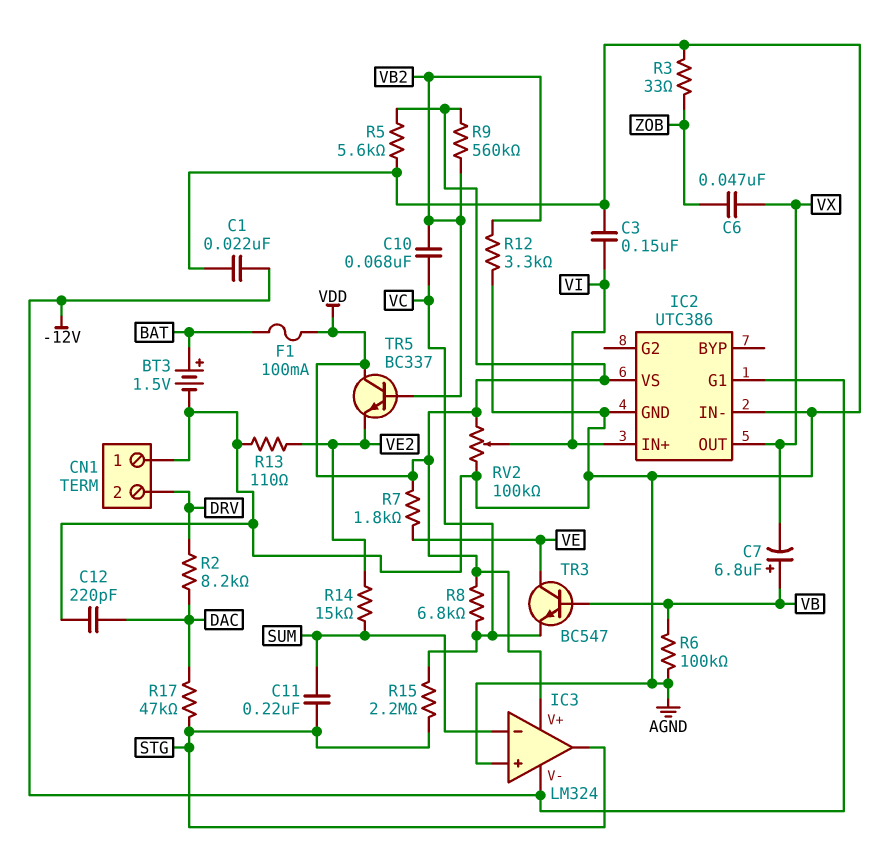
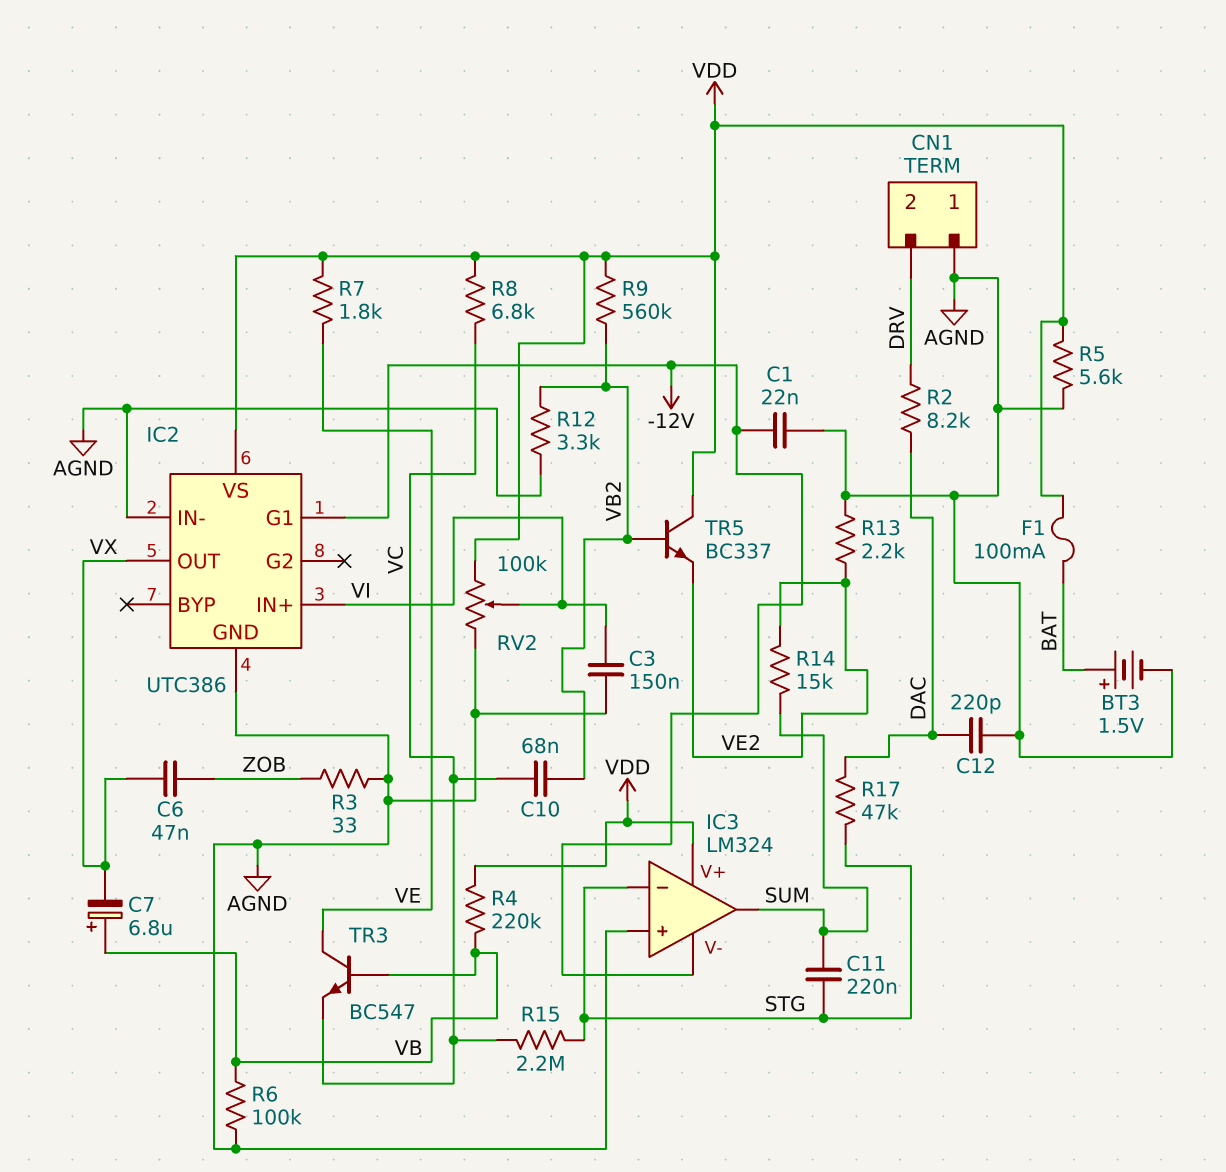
IC3 pin in-: SUM -> STG
IC3 pin out: STG -> SUM
R4: none -> 220k (VB, VDD)
R13: 110 (AGND, VE2) -> 2.2k (AGND, VE2)

